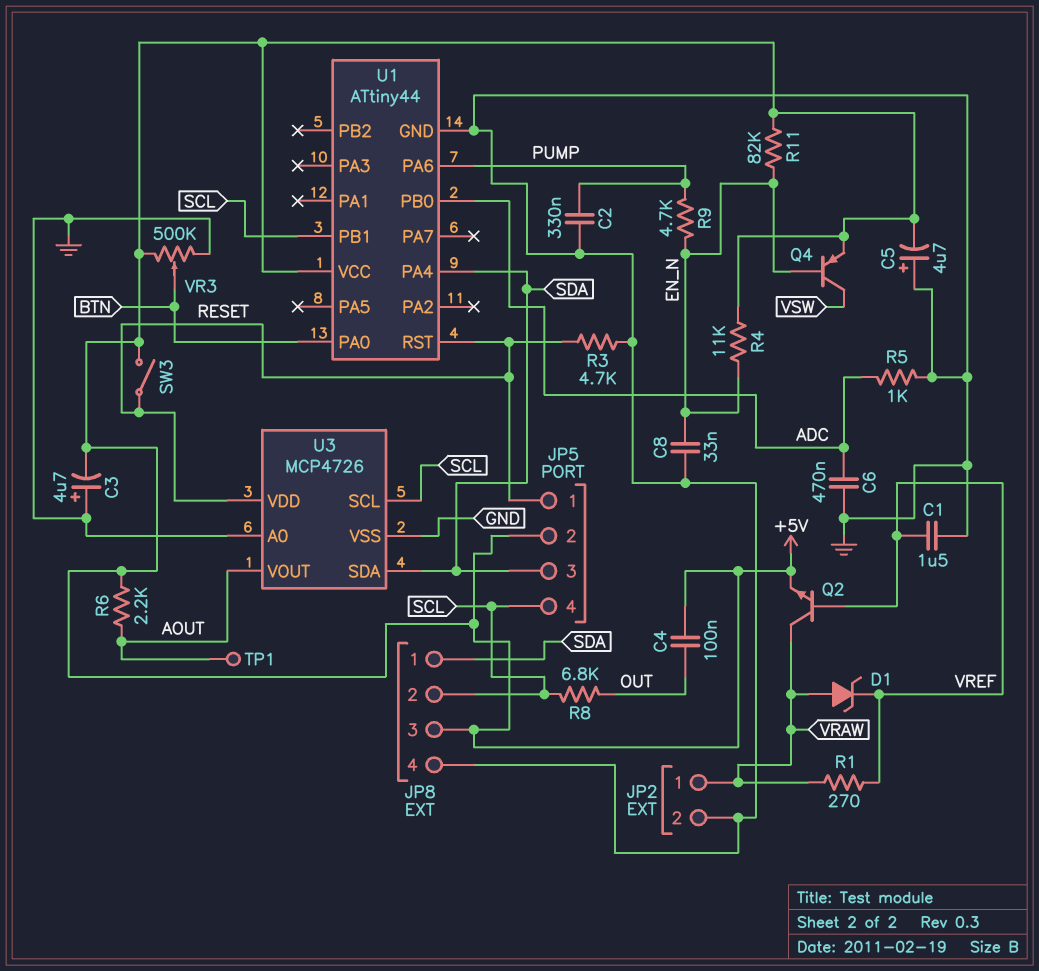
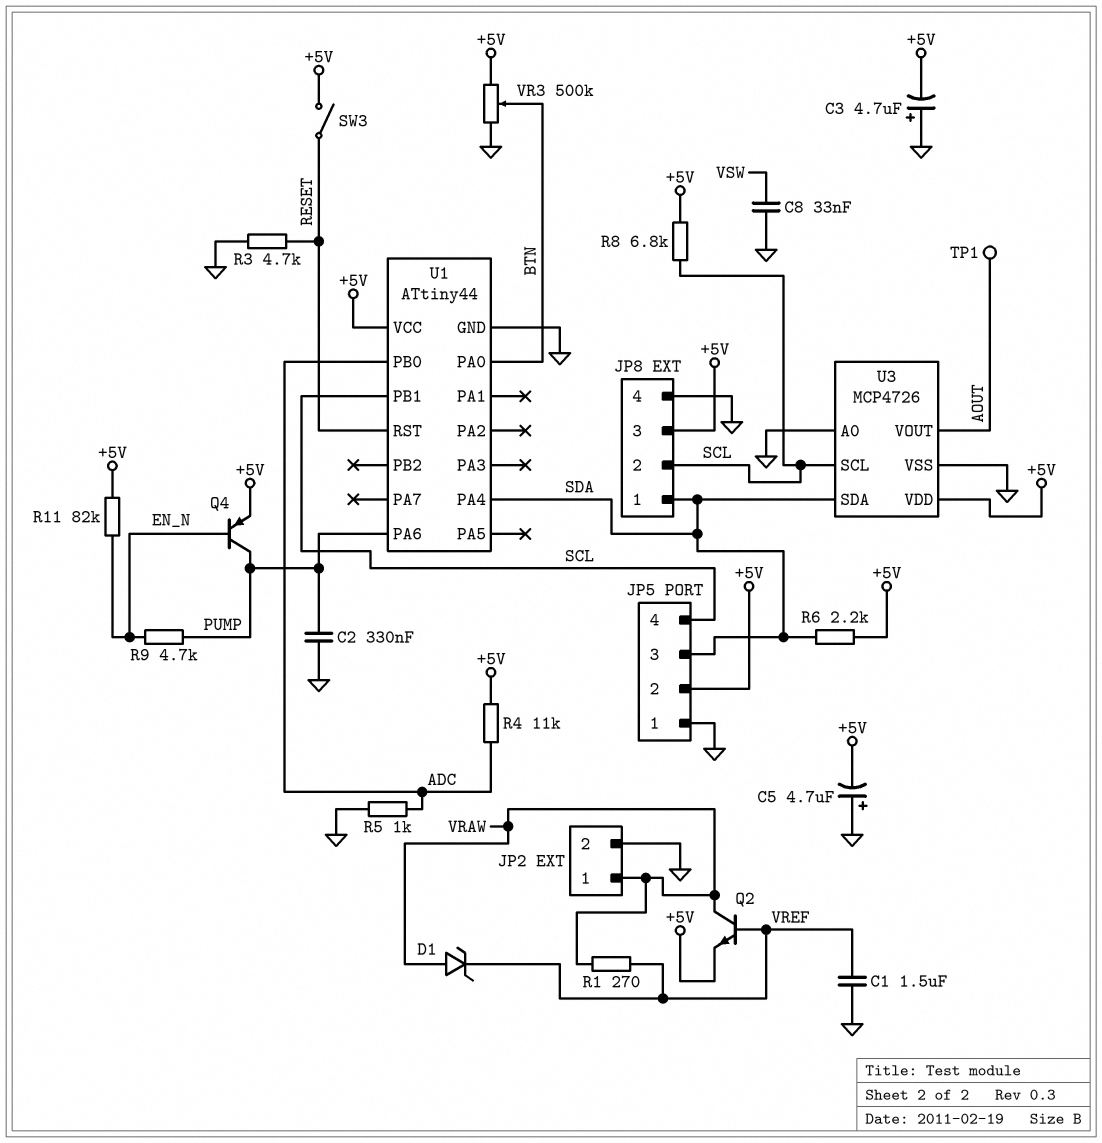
C4: 100nF (+5V, OUT) -> none
C6: 470nF (ADC, GND) -> none
C8: 33nF (EN_N, GND) -> 33nF (GND, VSW)
JP5 pin 1: RESET -> GND
Q4: PNP (B EN_N, C VSW, E +5V) -> PNP (B EN_N, C PUMP, E +5V)
R4: 11k (+5V, EN_N) -> 11k (+5V, ADC)
R6: 2.2k (+5V, AOUT) -> 2.2k (+5V, SDA)
R8: 6.8k (OUT, SCL) -> 6.8k (+5V, SCL)
U3 pin VDD: RESET -> +5V

